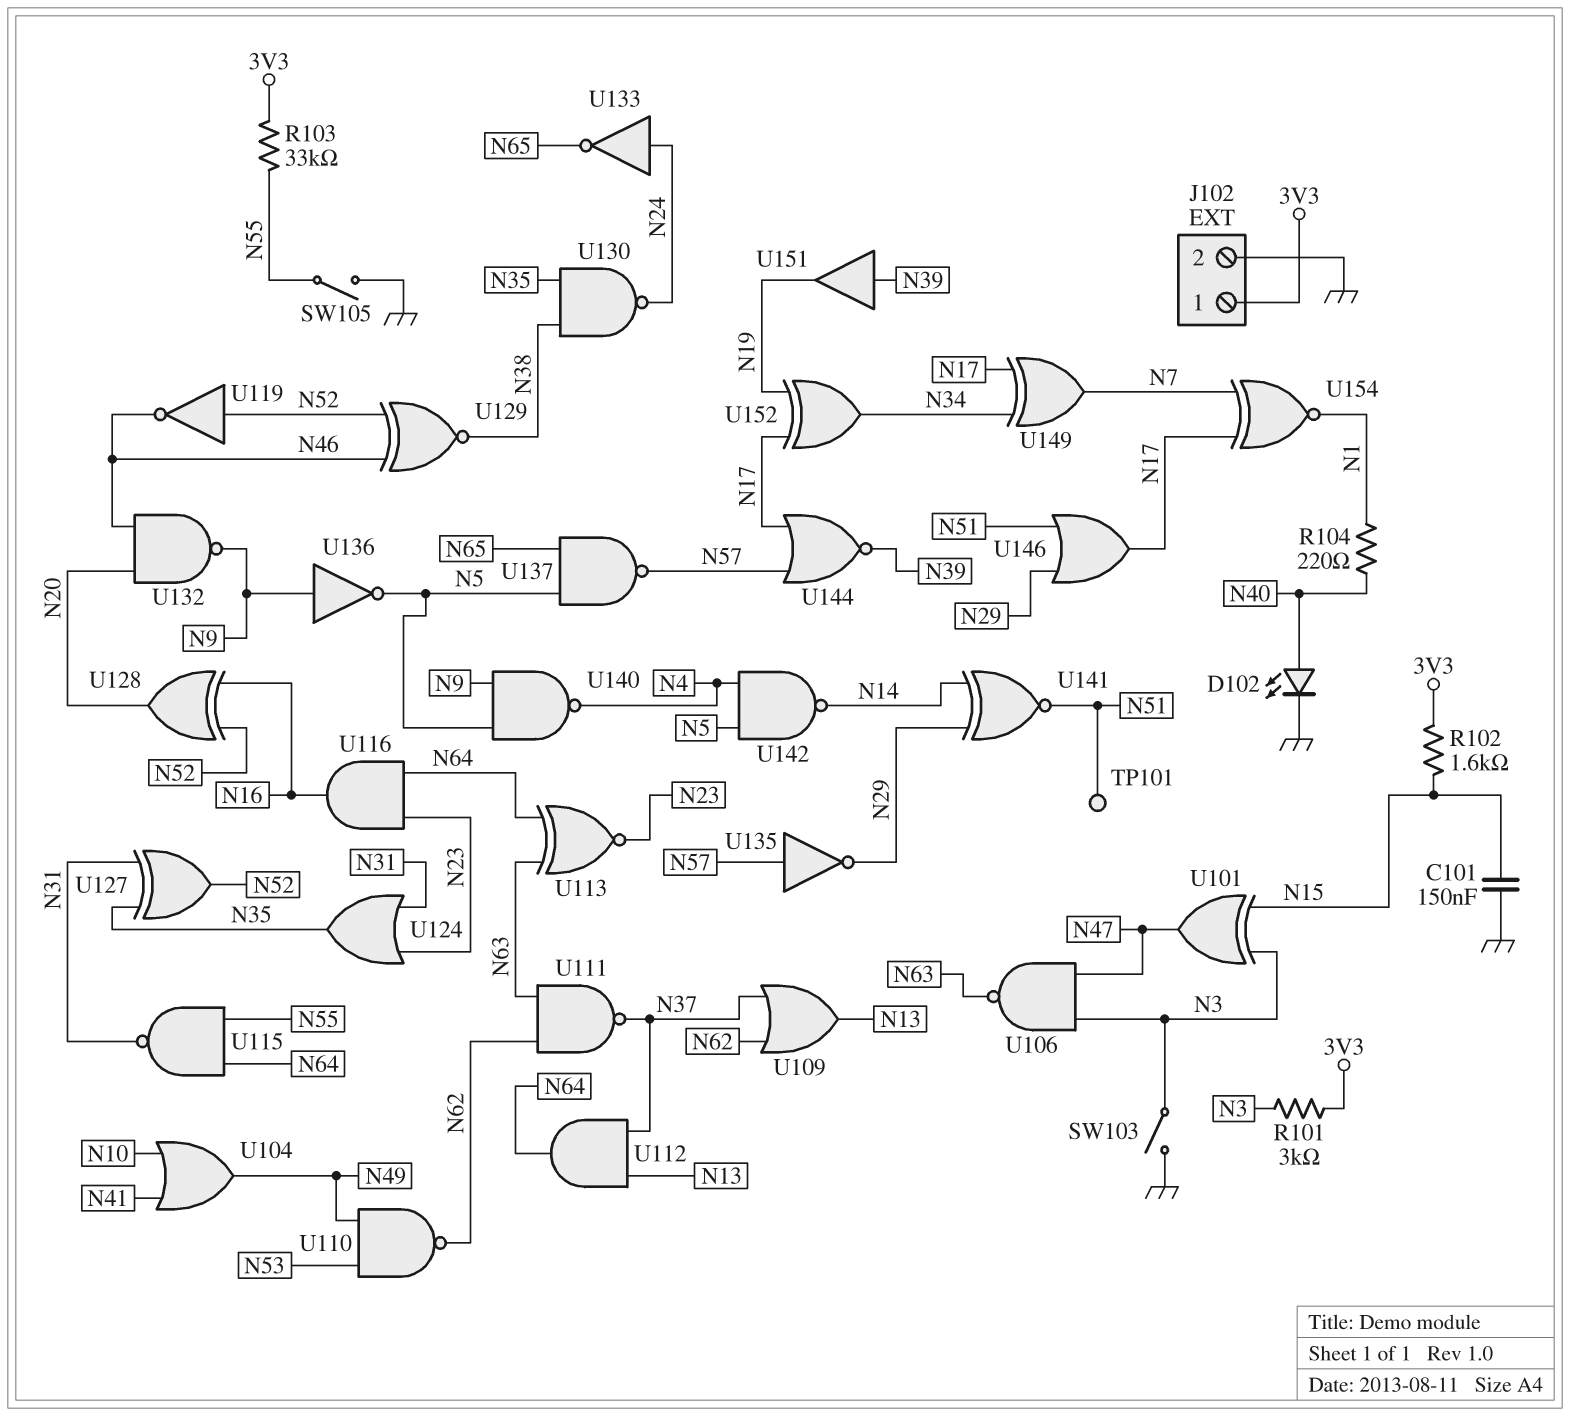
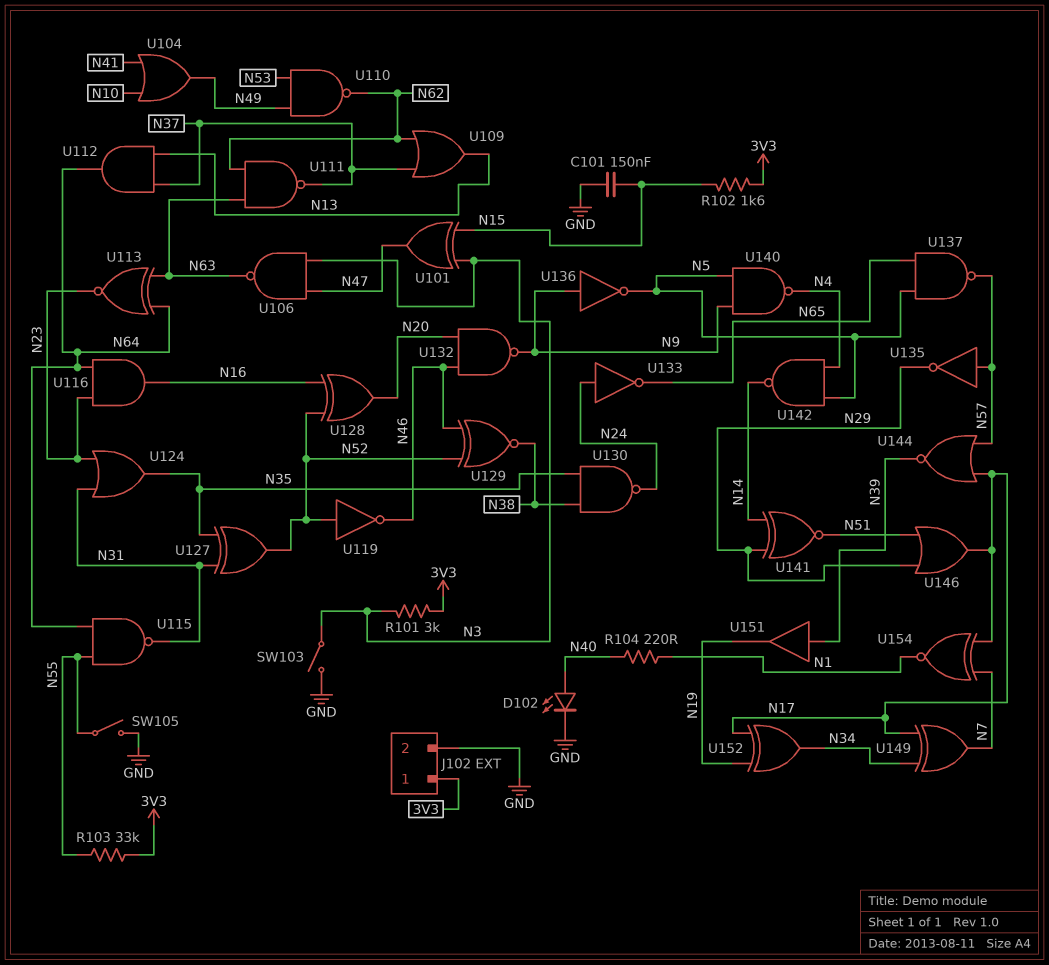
TP101: test point (N51) -> none

